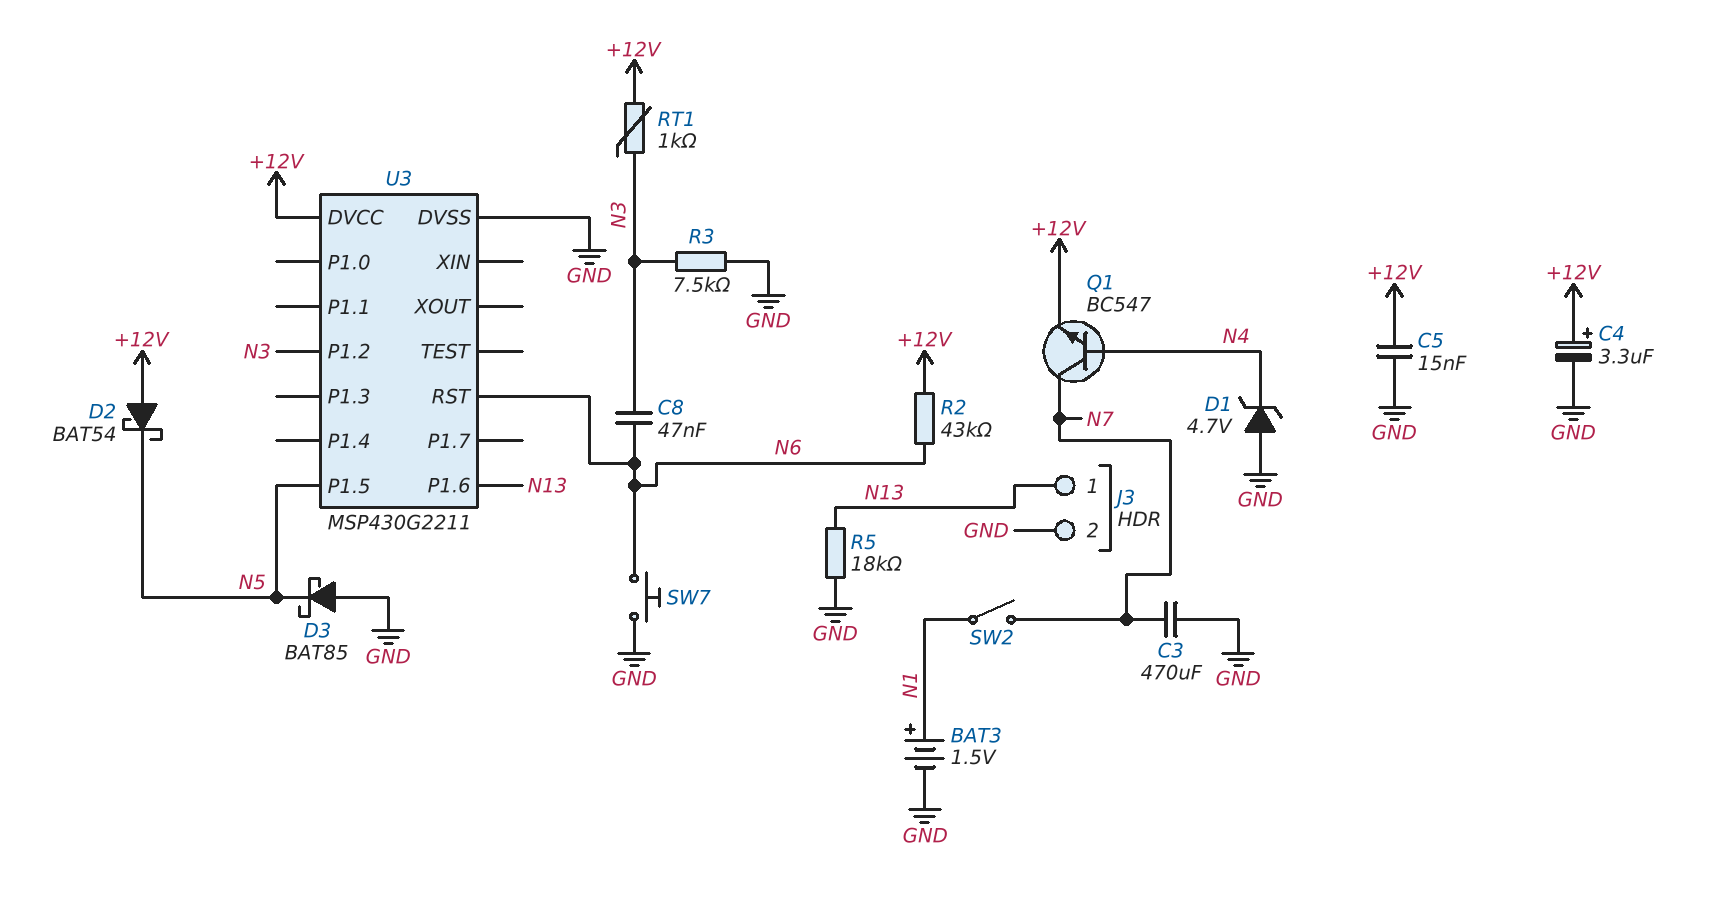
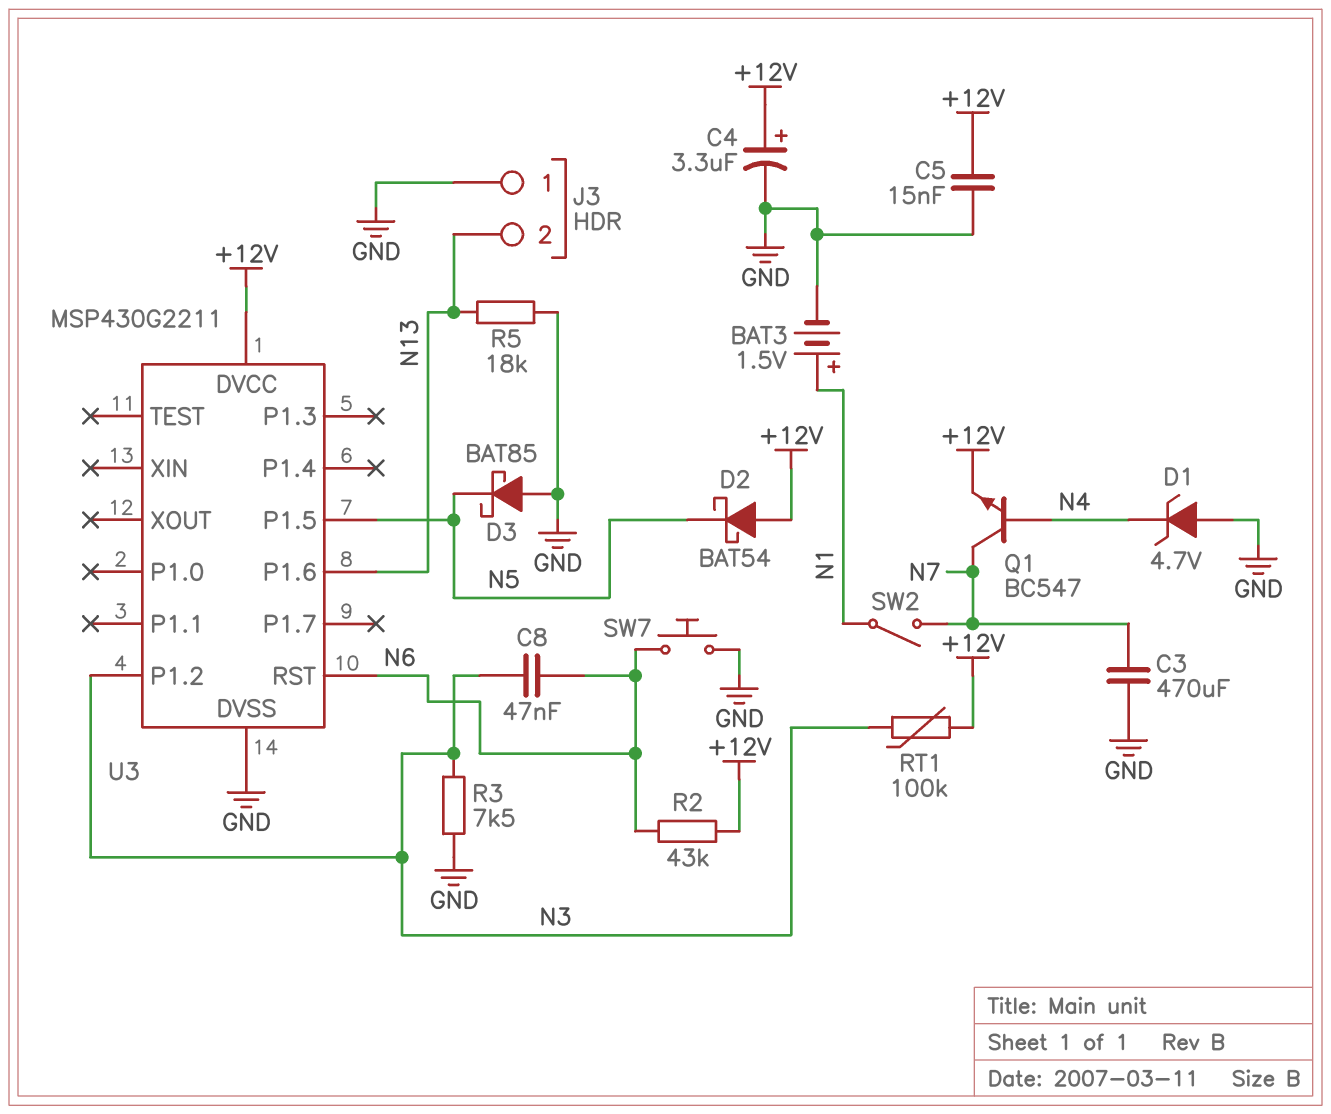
J3 pin 1: N13 -> GND
J3 pin 2: GND -> N13
RT1: 1k (+12V, N3) -> 100k (+12V, N3)

